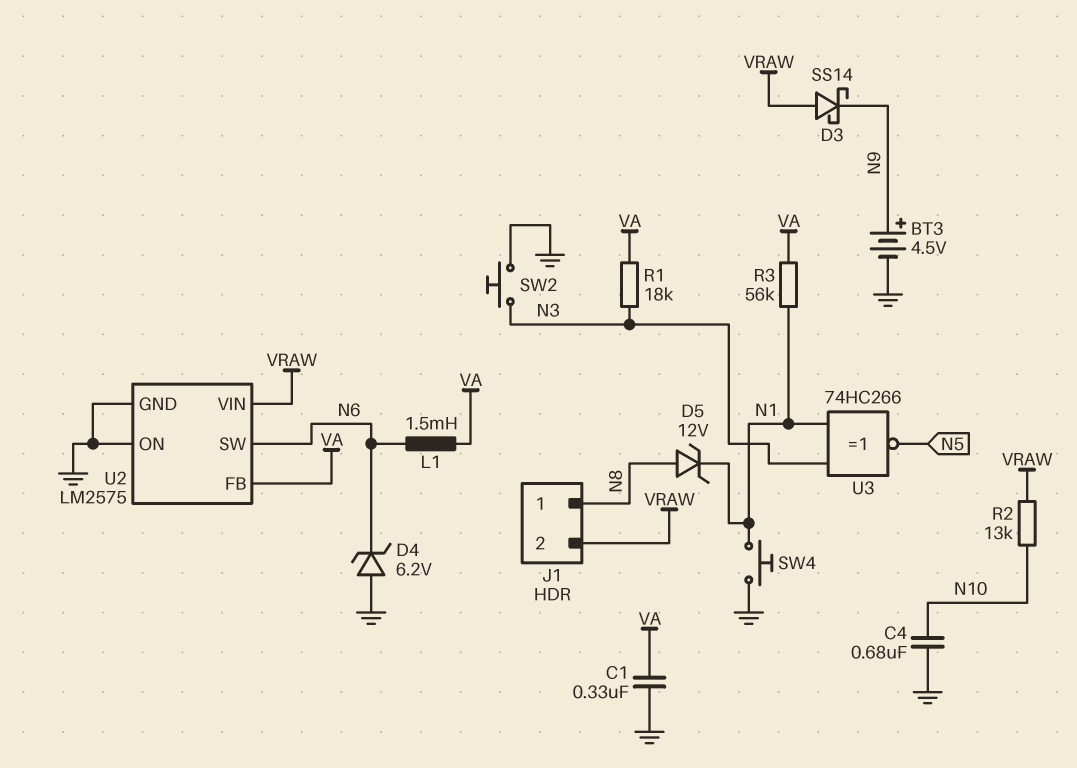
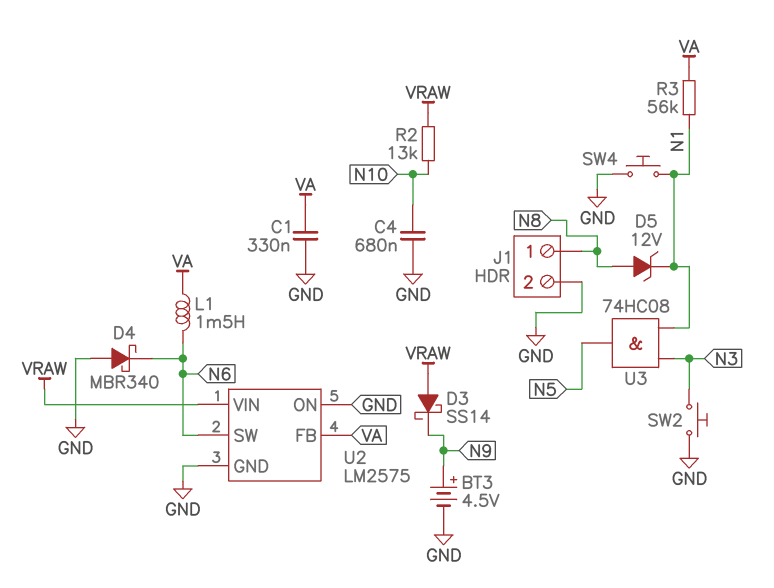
D4: zener 6.2V (A GND, K N6) -> schottky MBR340 (A GND, K N6)
J1 pin 2: VRAW -> GND
R1: 18k (N3, VA) -> none
U3: XNOR 74HC266 (in N1, in N3, out N5) -> AND 74HC08 (in N1, in N3, out N5)

